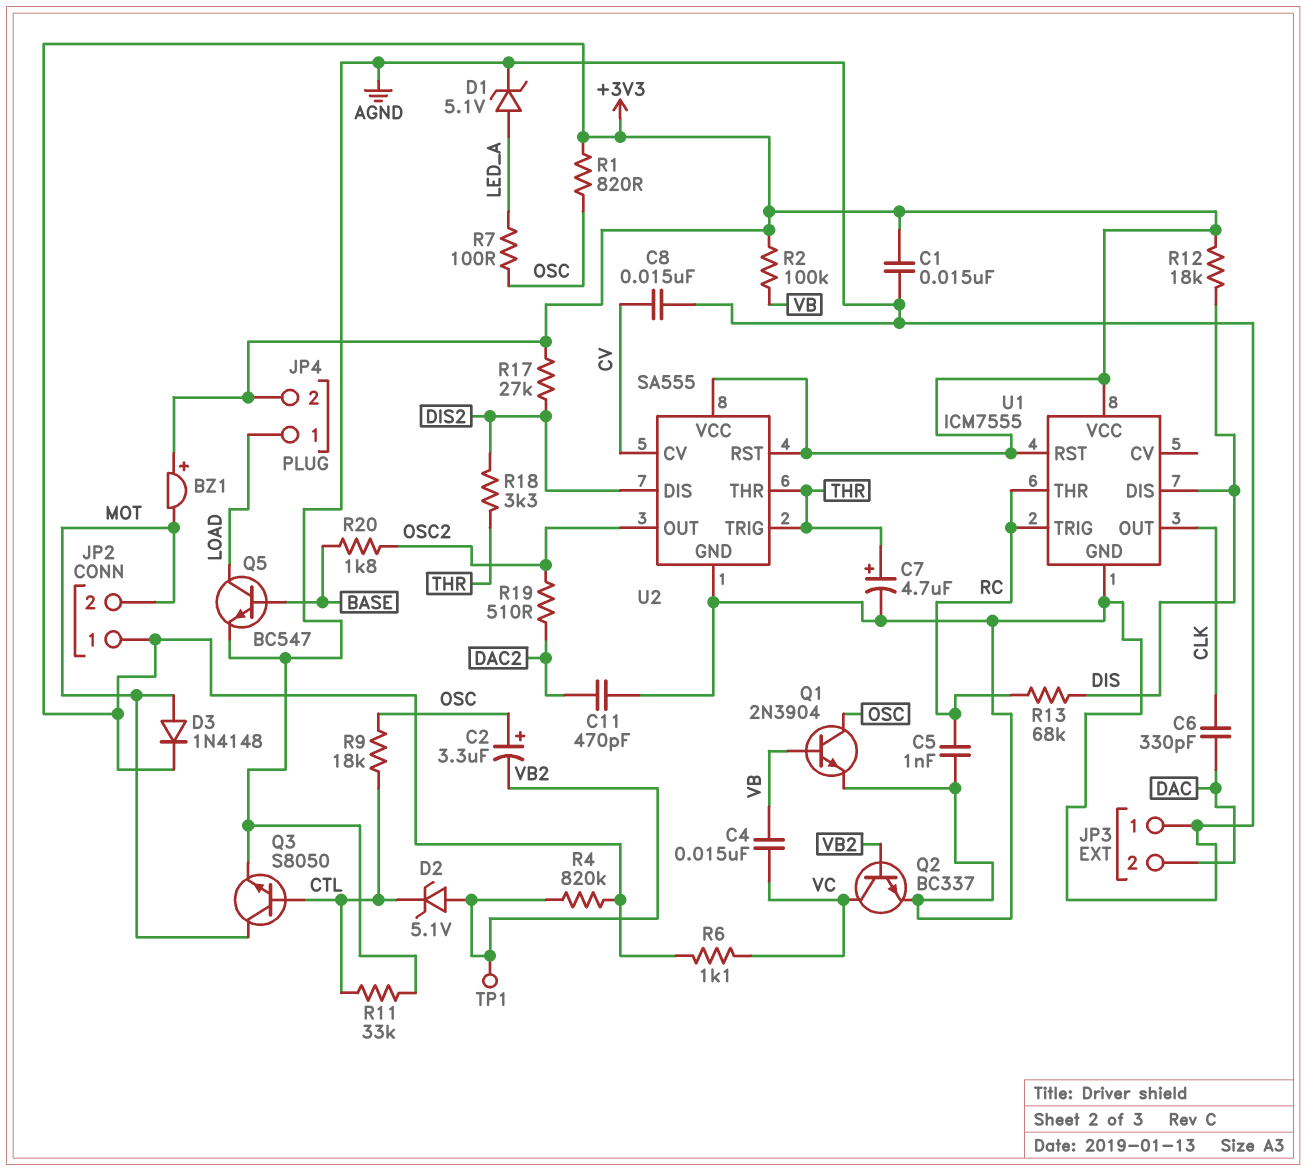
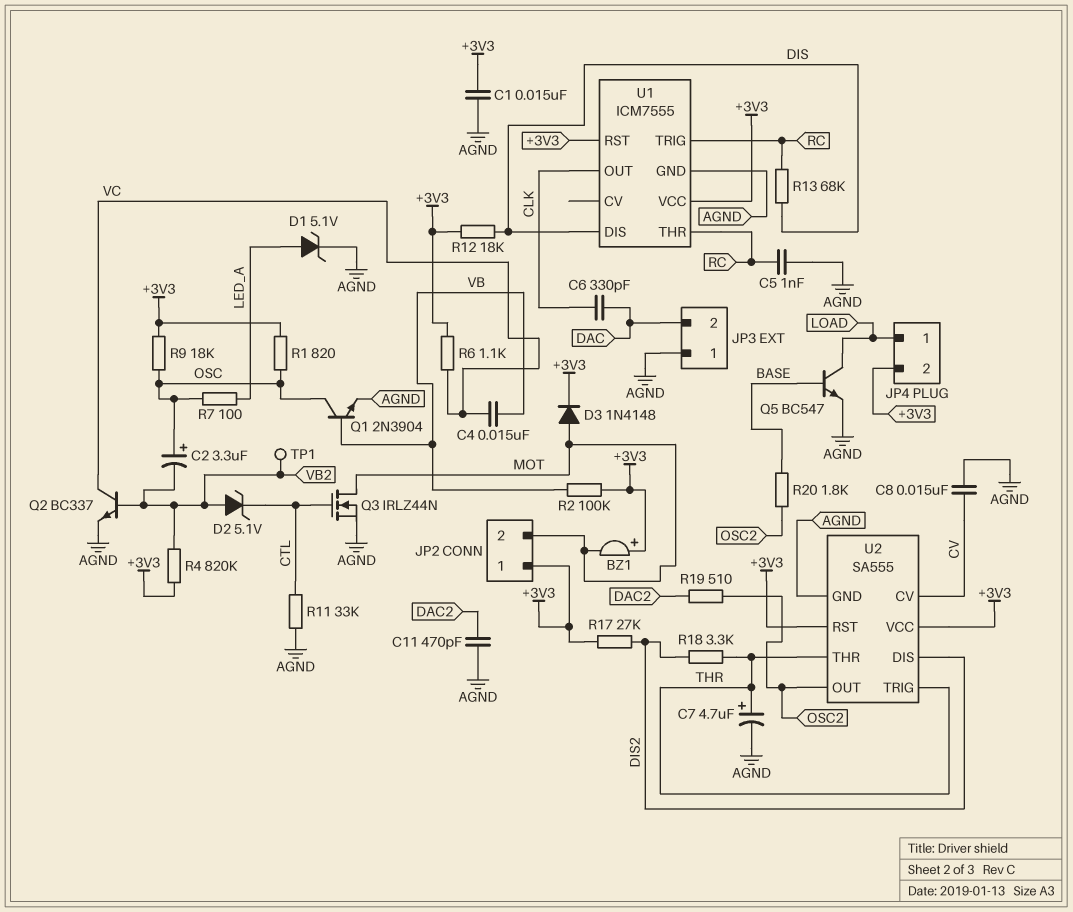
Q3: NPN S8050 (B CTL, C MOT, E AGND) -> NMOS IRLZ44N (G CTL, D MOT, S AGND)
R9: 18k (CTL, OSC) -> 18k (+3V3, OSC)

